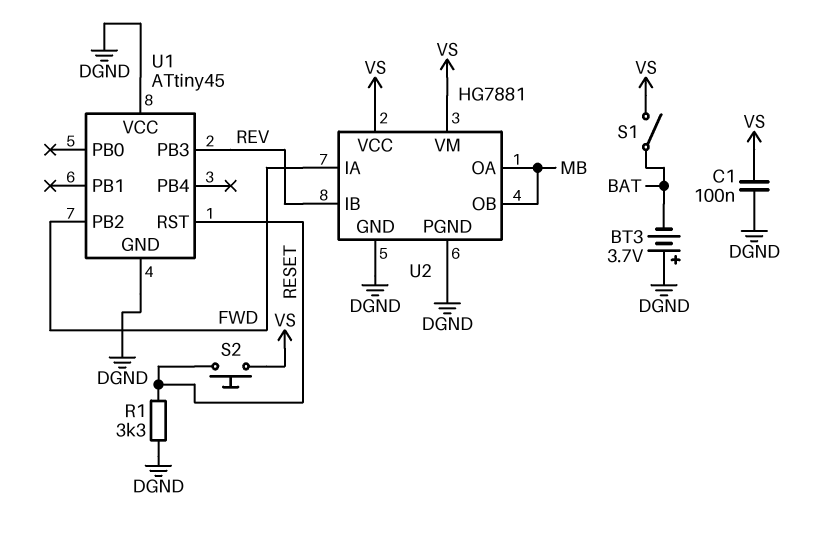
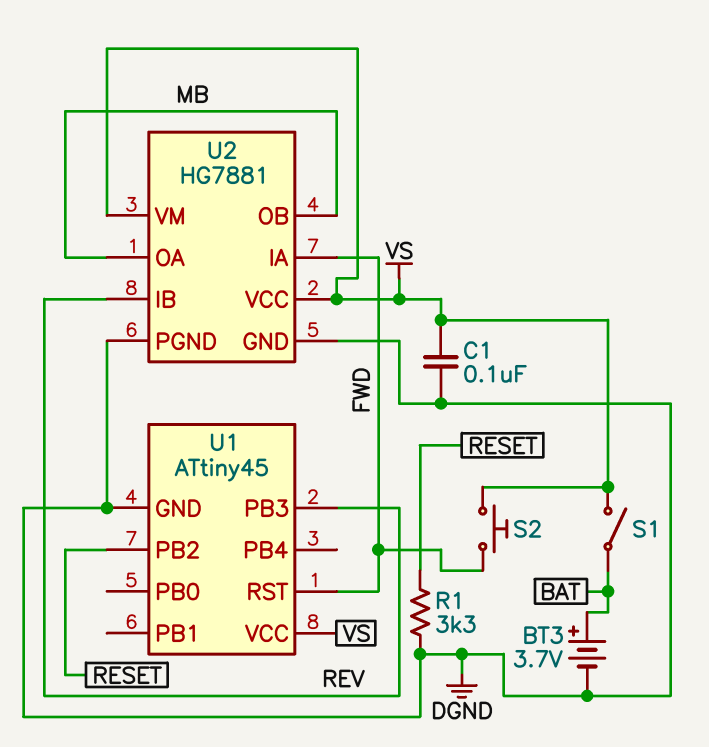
BT3: 3.7V (plus DGND, minus BAT) -> 3.7V (plus BAT, minus DGND)
S2: button (RESET, VS) -> button (FWD, VS)
U1 pin PB2: FWD -> RESET
U1 pin RST: RESET -> FWD
U1 pin VCC: DGND -> VS

